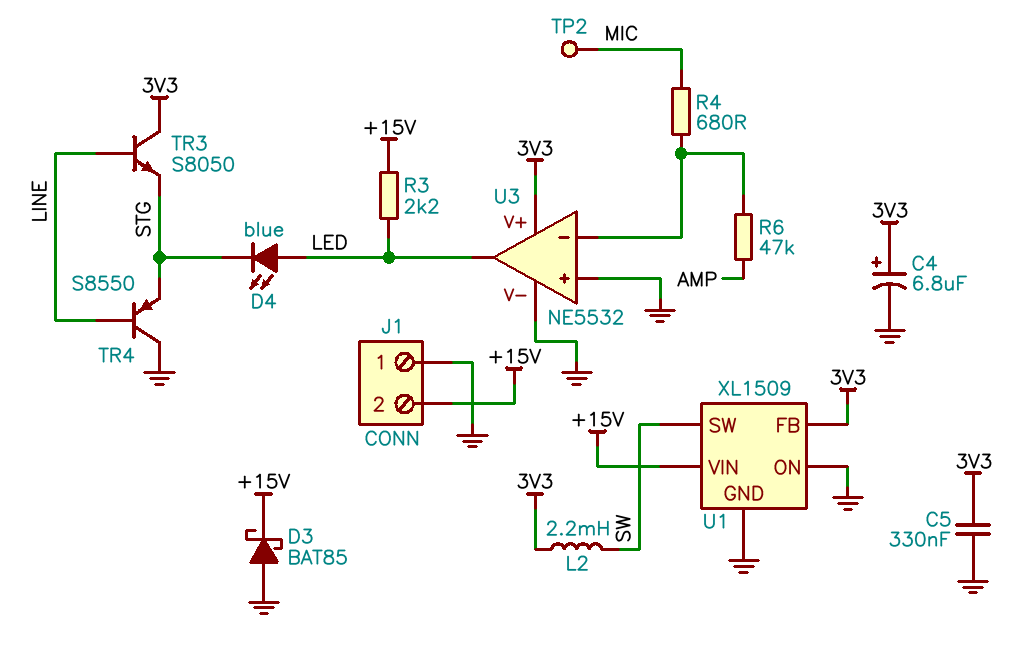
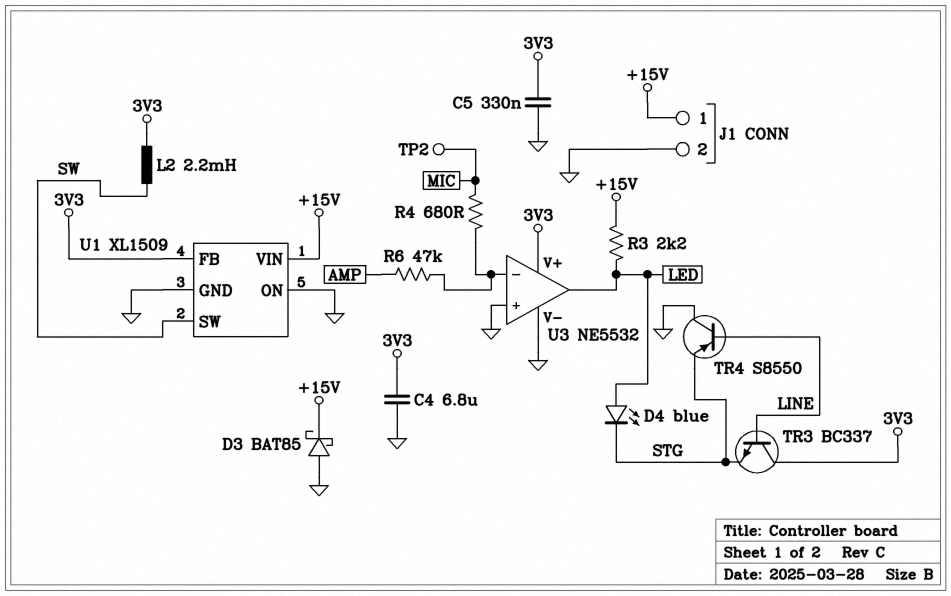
C4: 6.8uF (plus 3V3, minus GND) -> 6.8uF (3V3, GND)
J1 pin 1: GND -> +15V
J1 pin 2: +15V -> GND
TR3: NPN S8050 (B LINE, C 3V3, E STG) -> NPN BC337 (B LINE, C 3V3, E STG)

